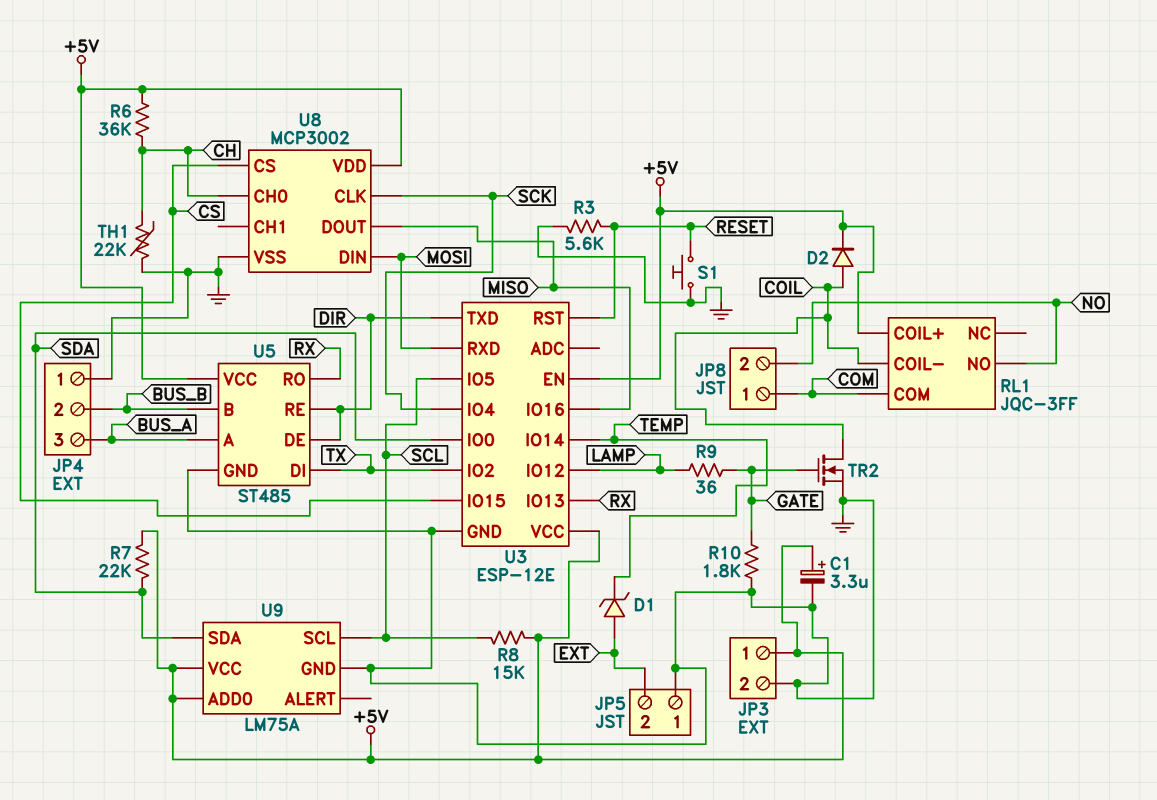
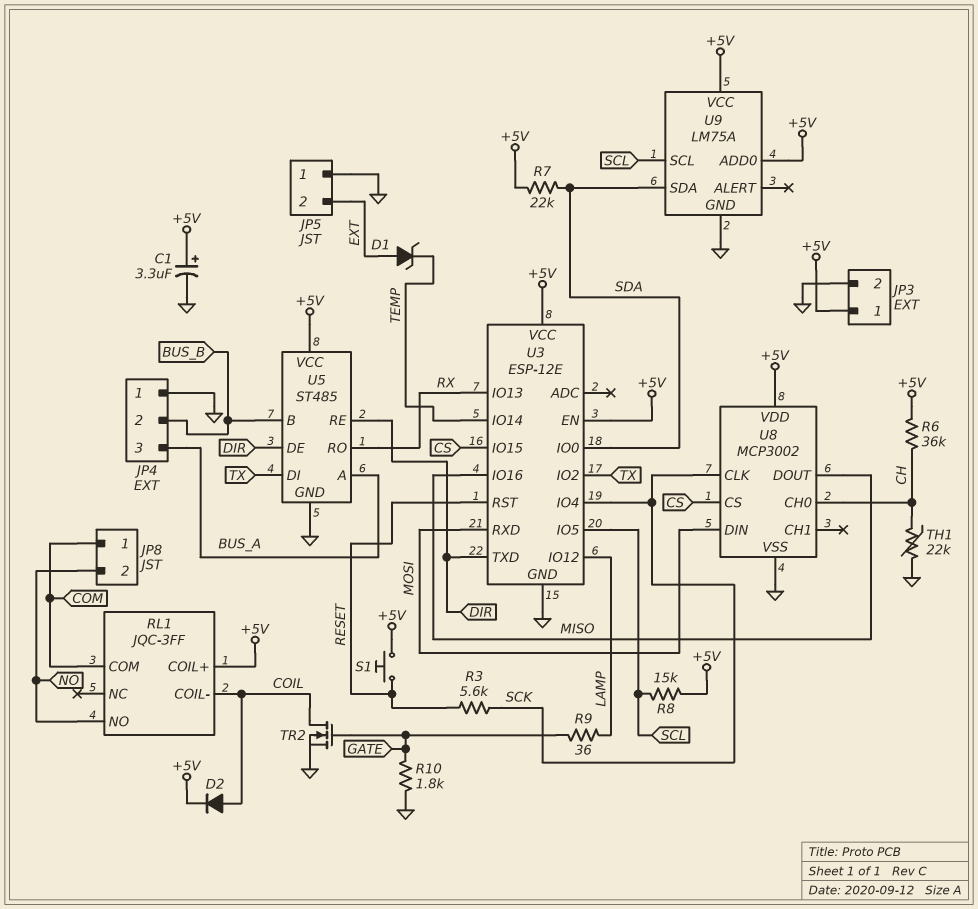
R3: 5.6k (GND, RESET) -> 5.6k (RESET, SCK)
S1: button (GND, RESET) -> button (+5V, RESET)

